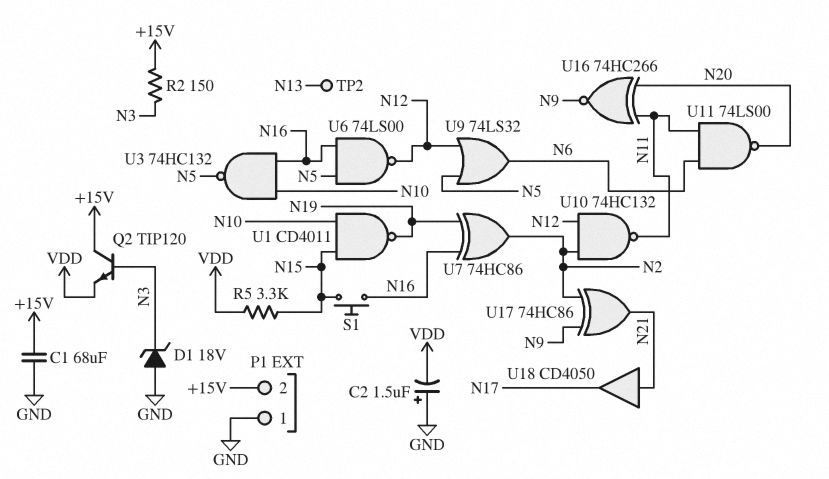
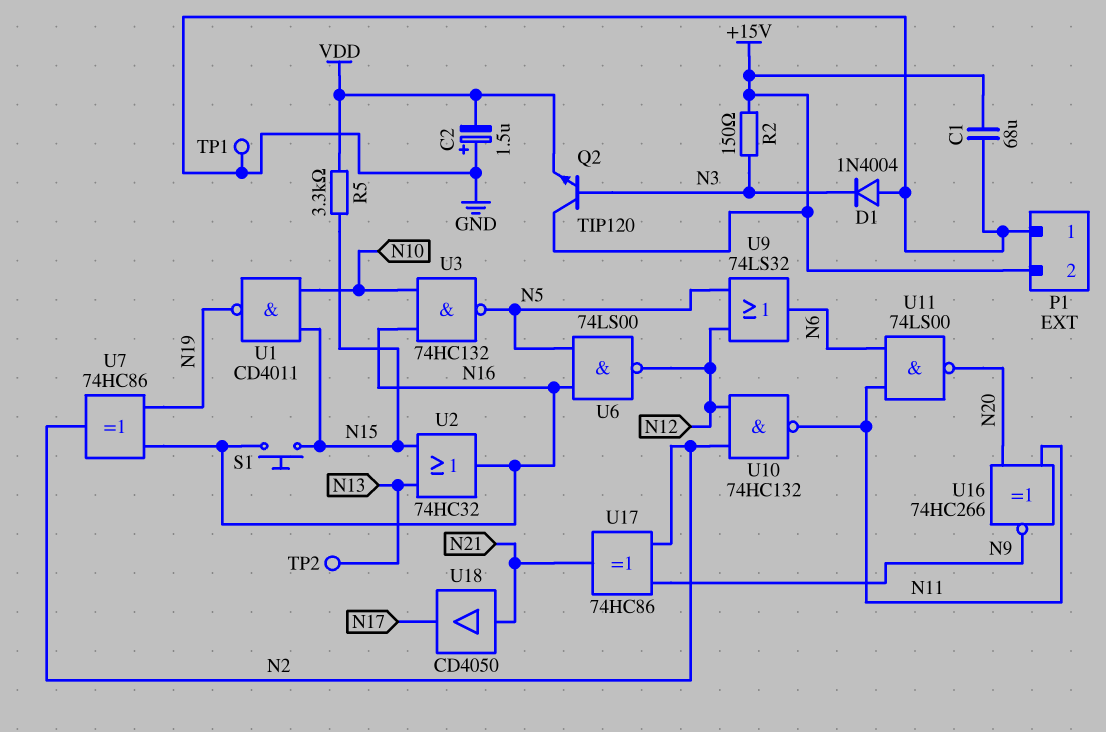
D1: zener 18V (A GND, K N3) -> diode 1N4004 (A GND, K N3)
TP1: none -> test point (GND)
U2: none -> OR 74HC32 (in N13, in N15, out N16)

